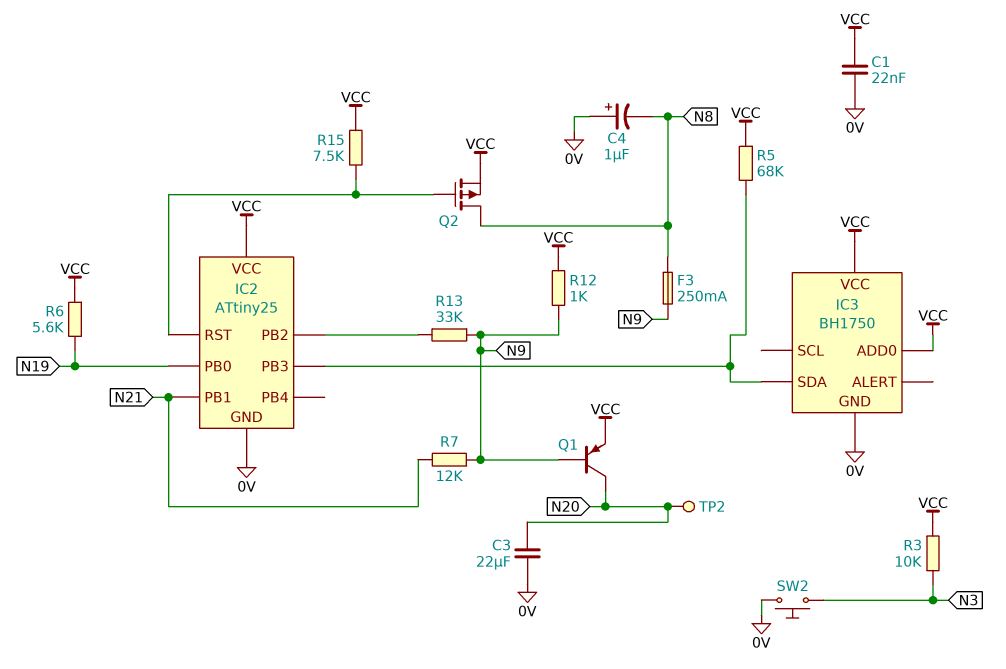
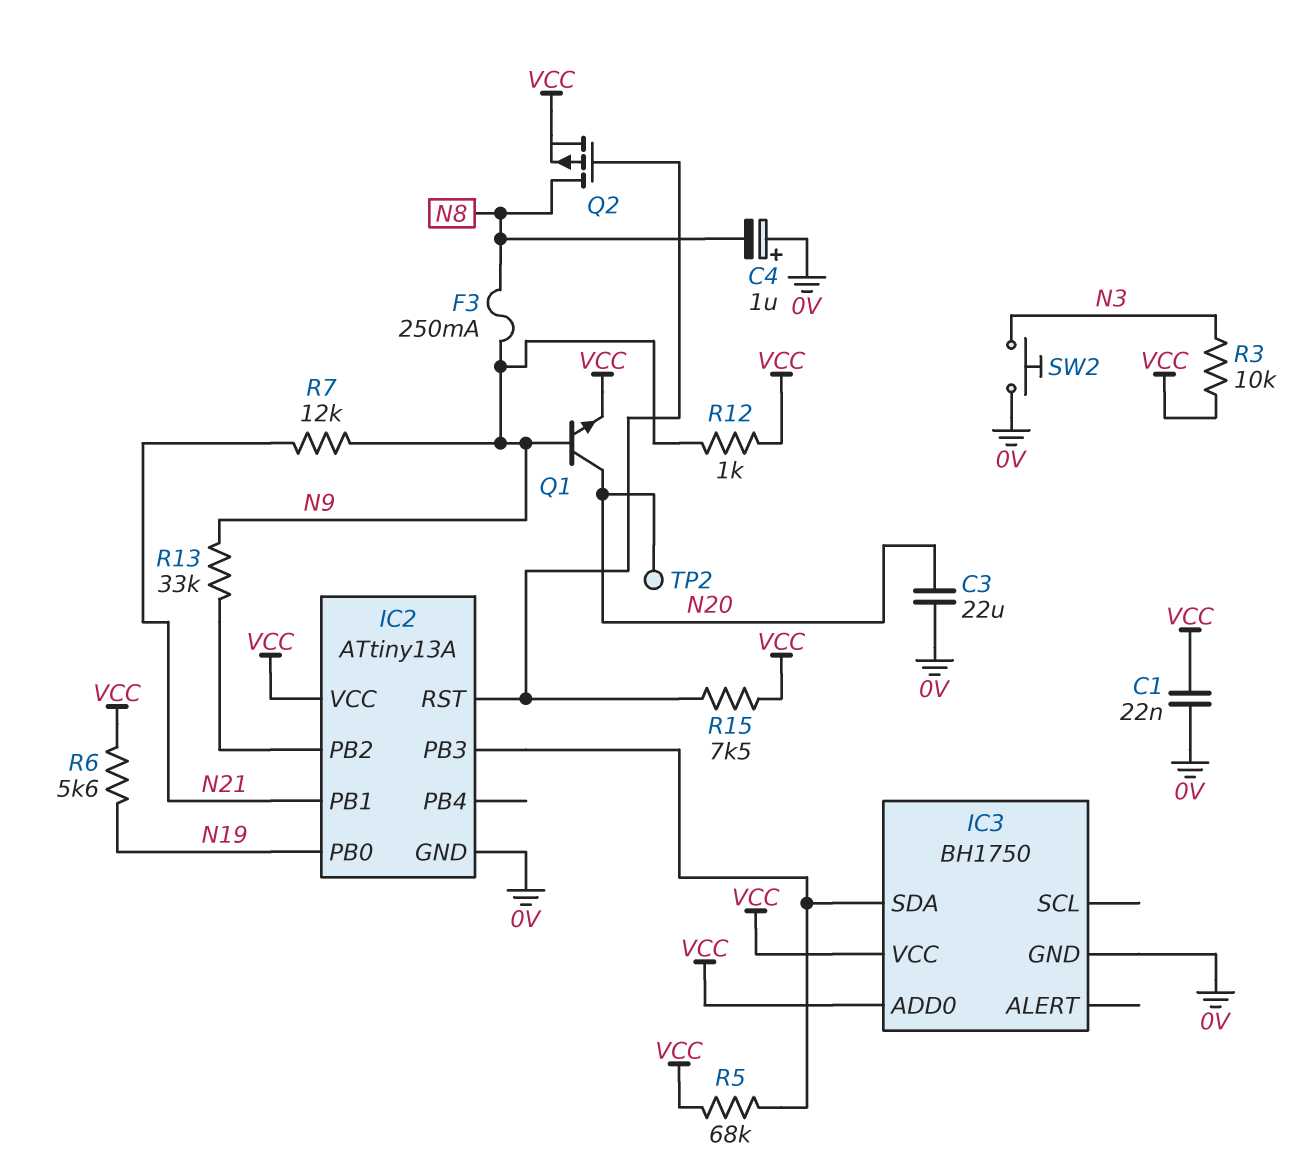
IC2: ATtiny25 -> ATtiny13A
Q1: PNP (B N9, C N20, E VCC) -> NPN (B N9, C N20, E VCC)

